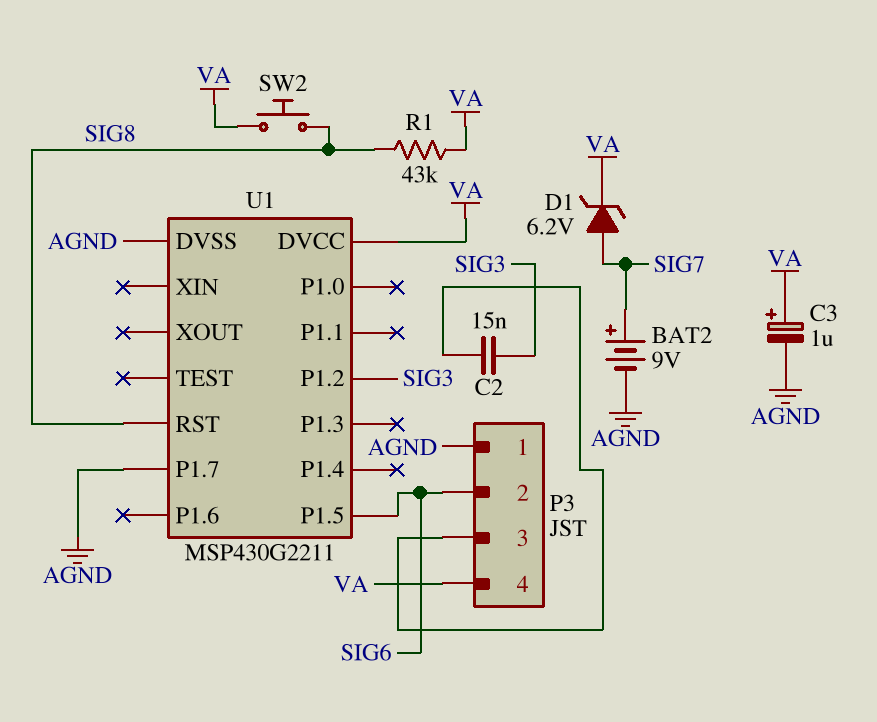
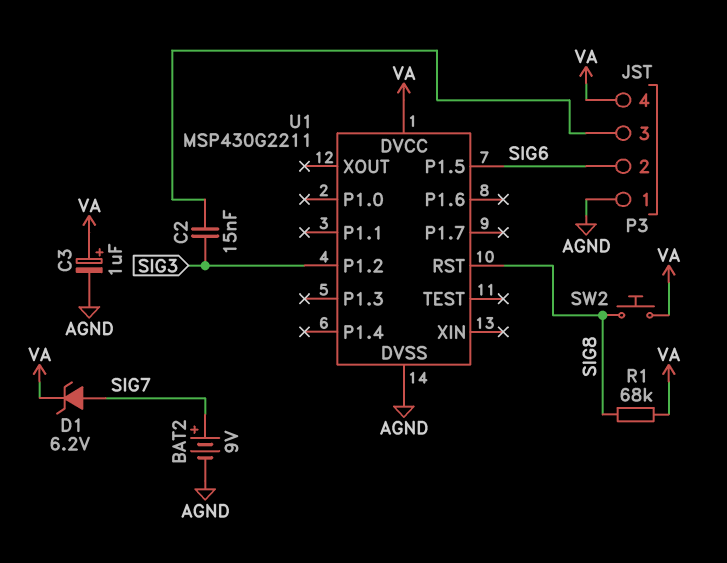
R1: 43k (SIG8, VA) -> 68k (SIG8, VA)
U1 pin P1.7: AGND -> none

